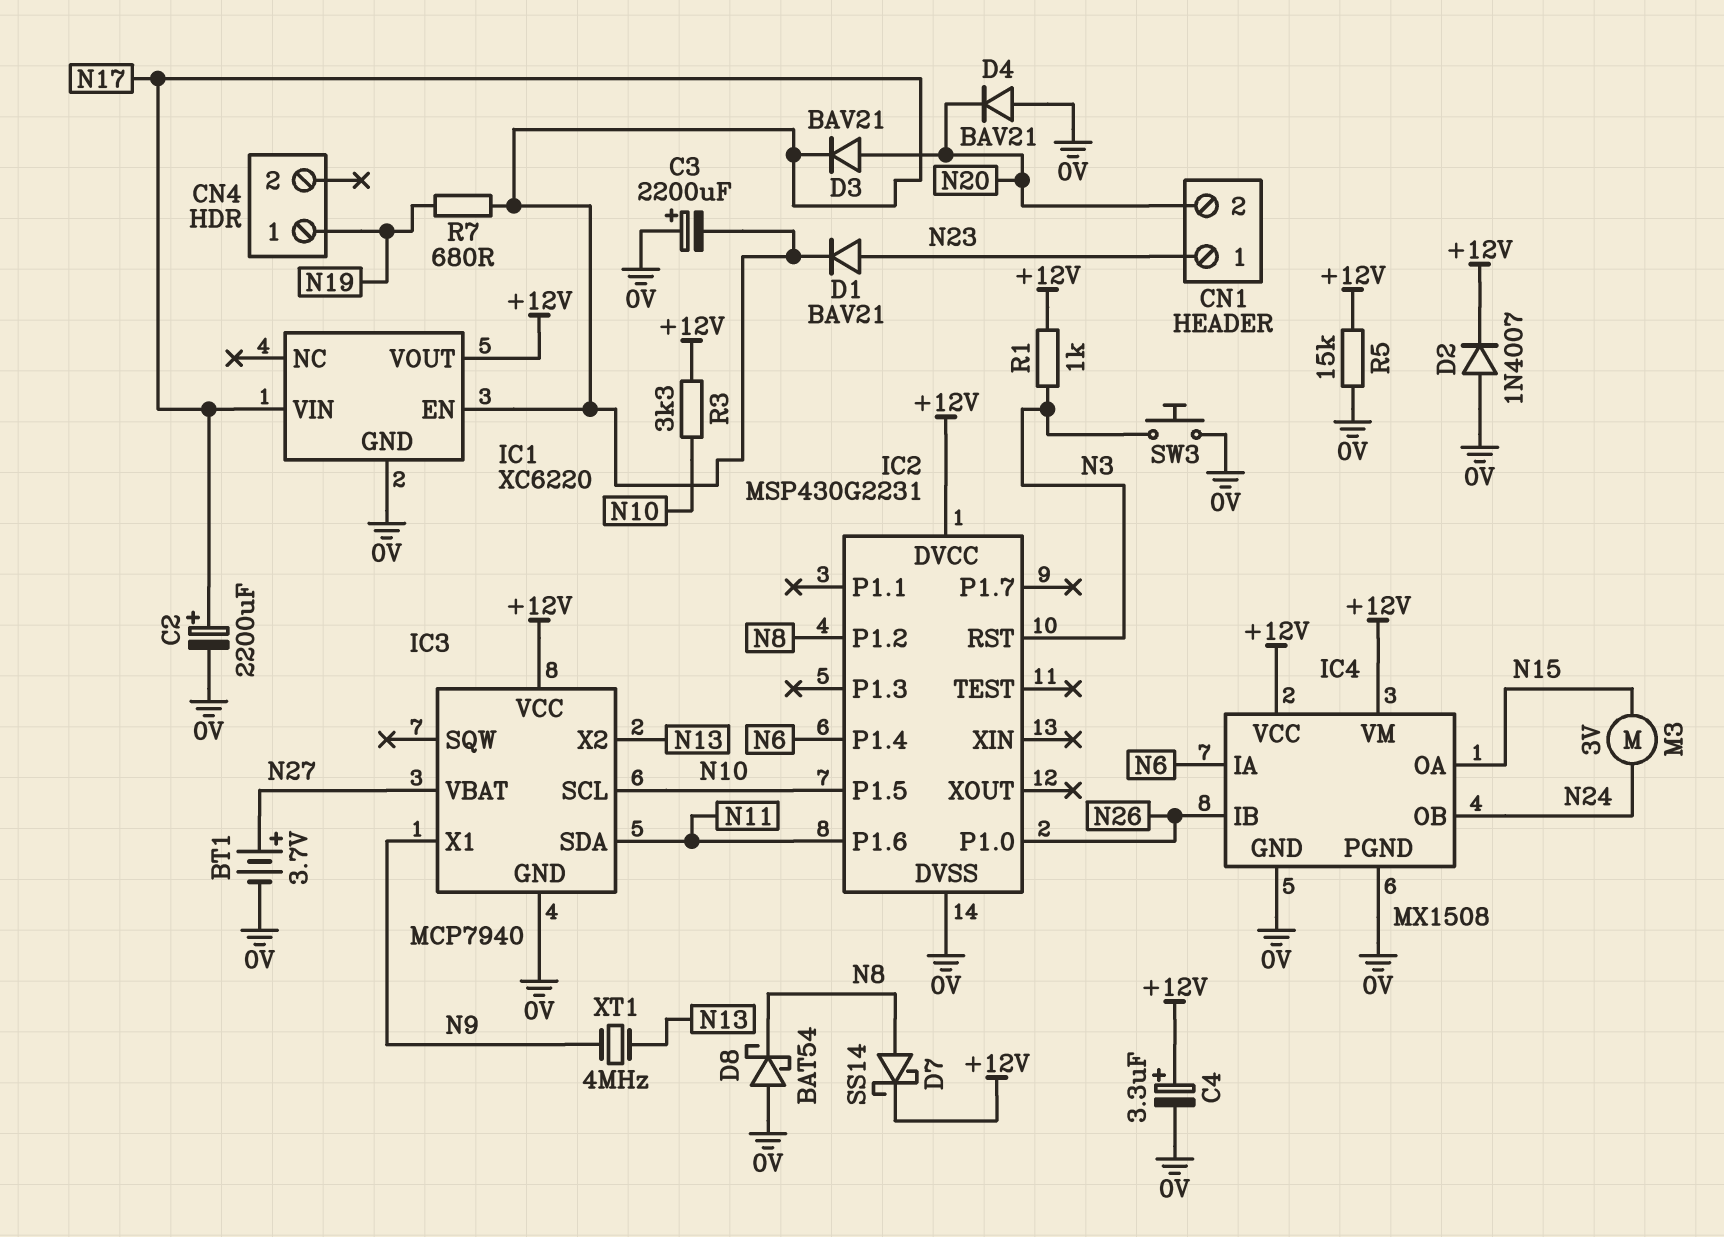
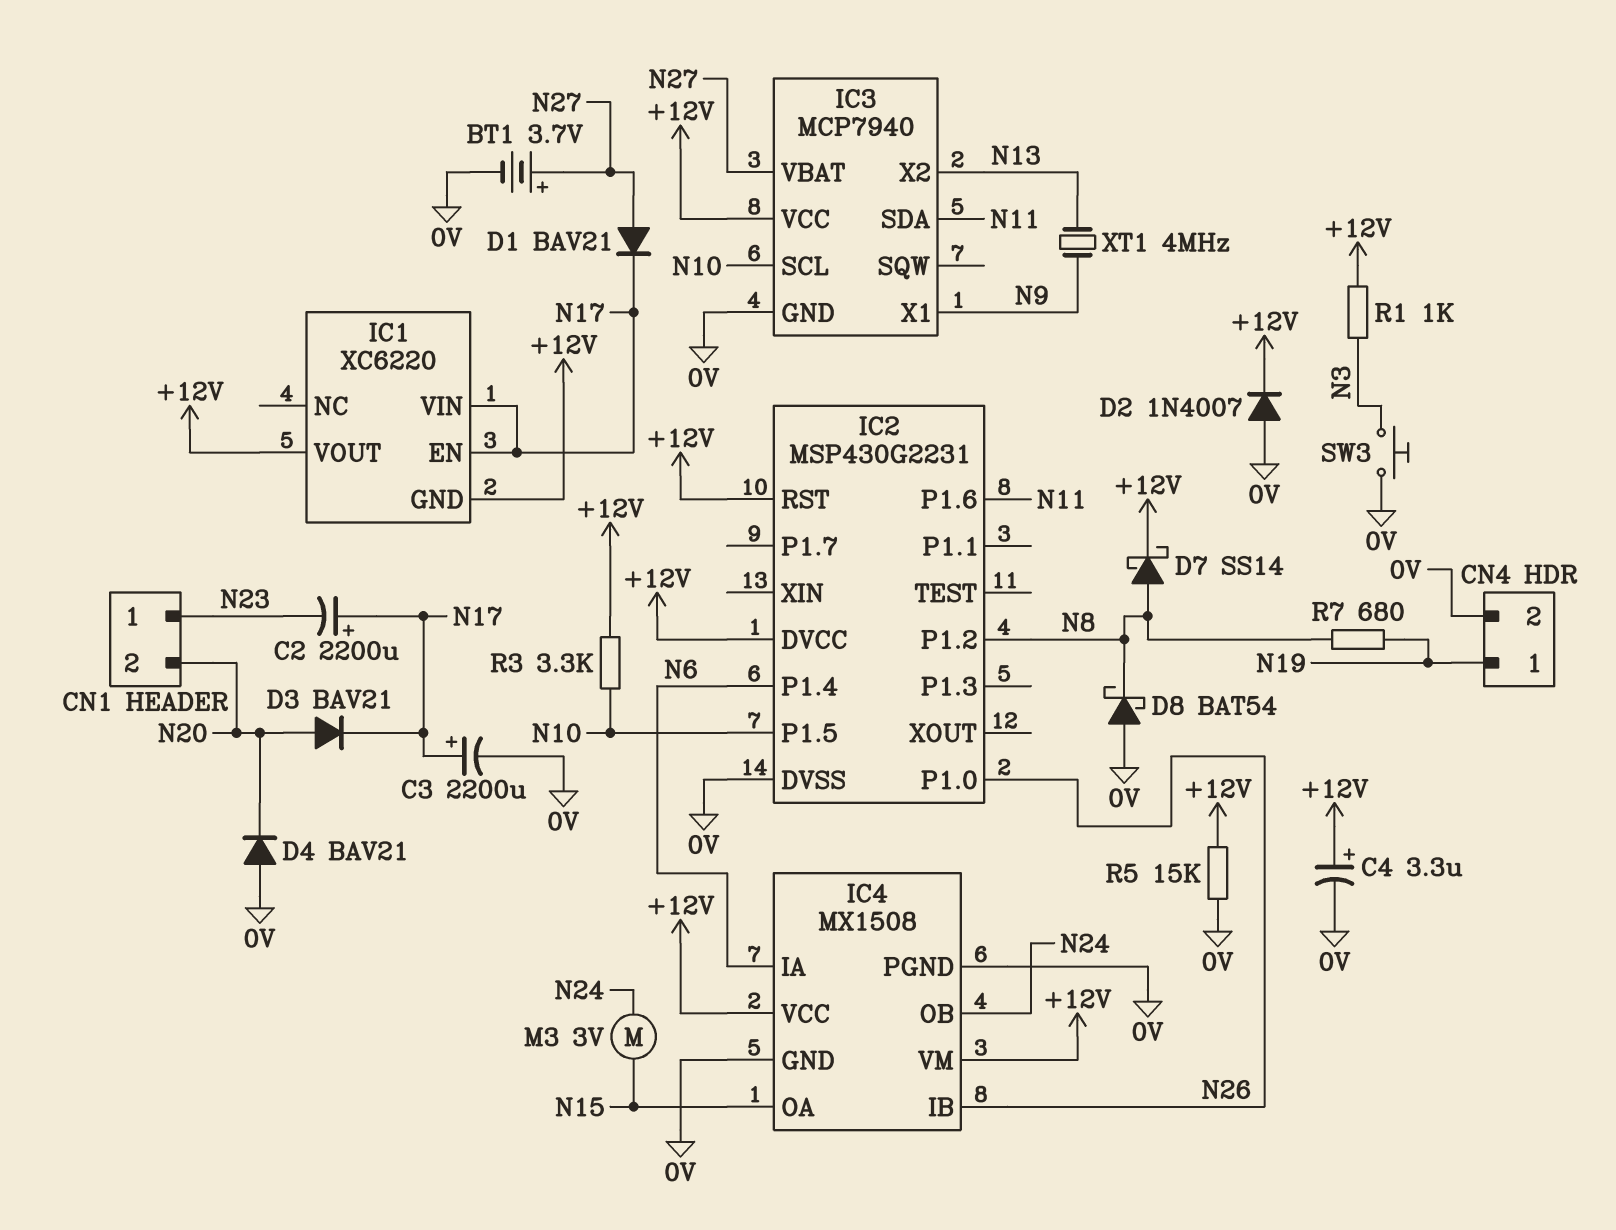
C2: 2200uF (plus N17, minus 0V) -> 2200uF (plus N17, minus N23)
C3: 2200uF (plus 0V, minus N17) -> 2200uF (plus N17, minus 0V)
CN4 pin 2: none -> 0V
D1: diode BAV21 (A N23, K N17) -> diode BAV21 (A N27, K N17)
IC1 pin GND: 0V -> +12V
IC2 pin RST: N3 -> +12V
R7: 680 (N17, N19) -> 680 (N8, N19)

